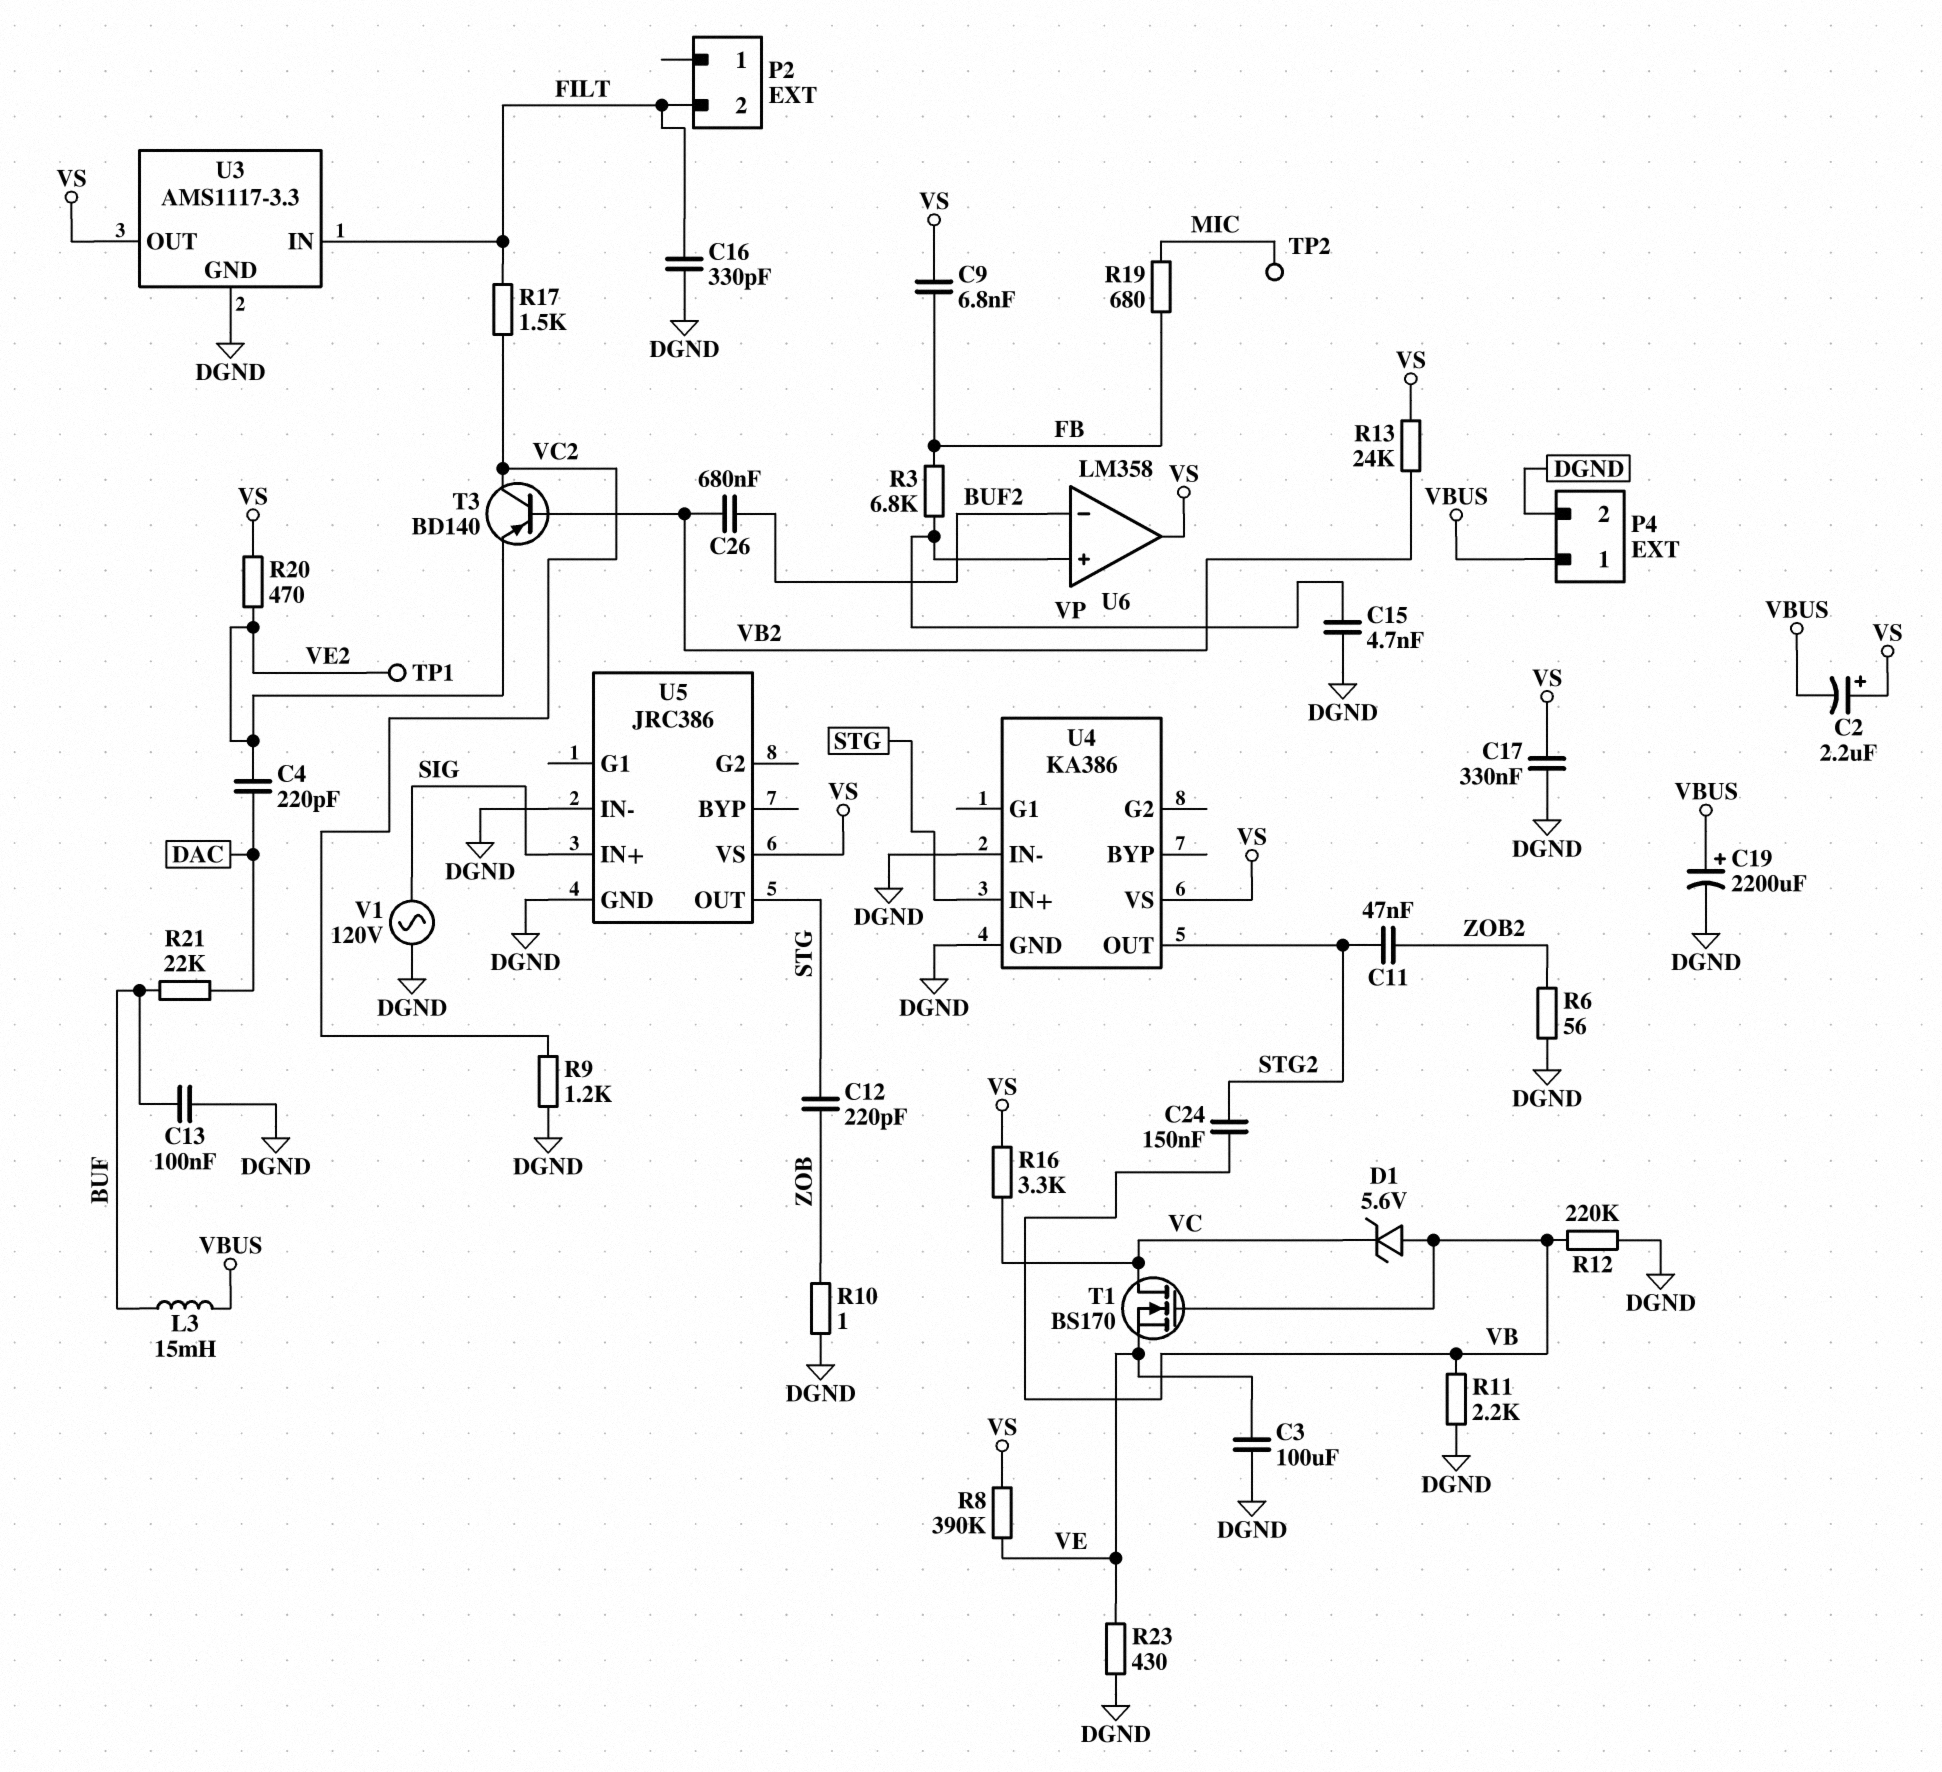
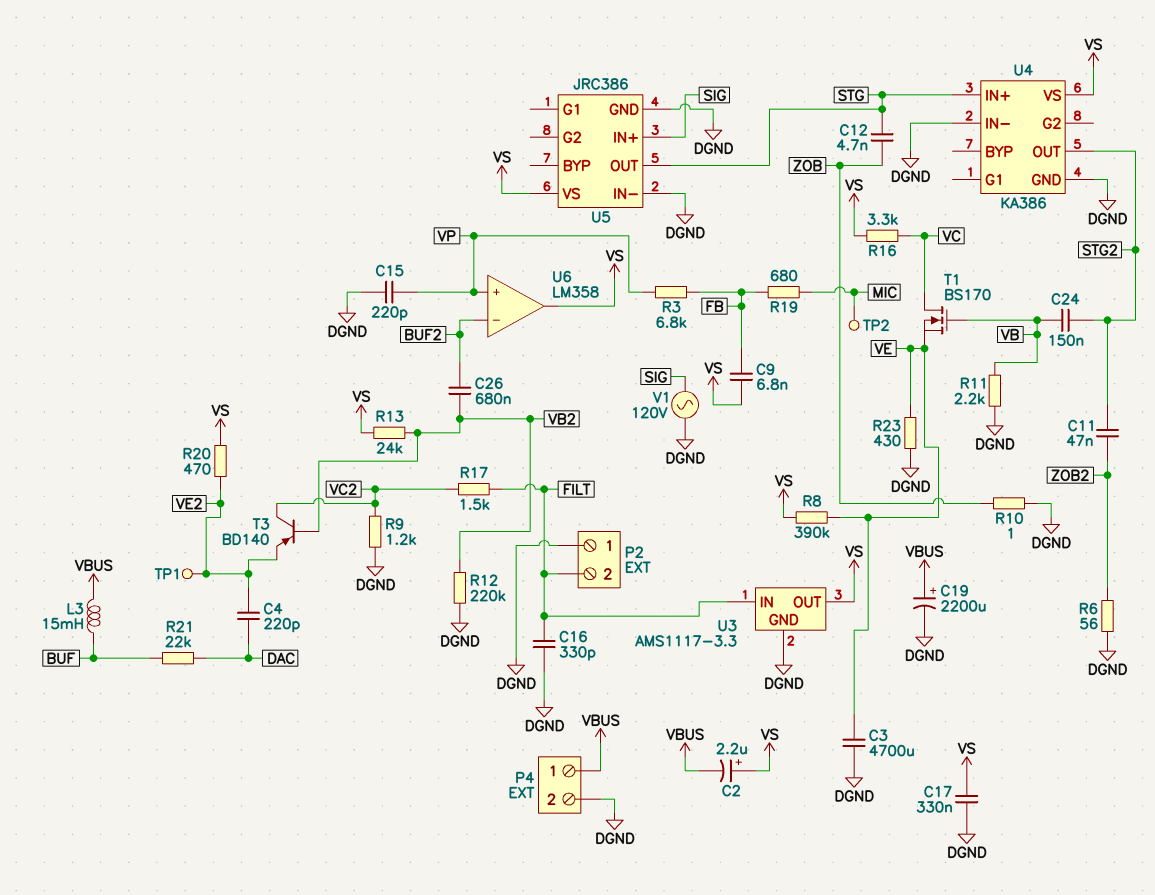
C3: 100uF (DGND, VE) -> 4700uF (DGND, VE)
C12: 220pF (STG, ZOB) -> 4.7nF (STG, ZOB)
C13: 100nF (BUF, DGND) -> none
C15: 4.7nF (DGND, VP) -> 220pF (DGND, VP)
D1: zener 5.6V (A VB, K VC) -> none
P2 pin 1: none -> DGND
R12: 220k (DGND, VB) -> 220k (DGND, VB2)

